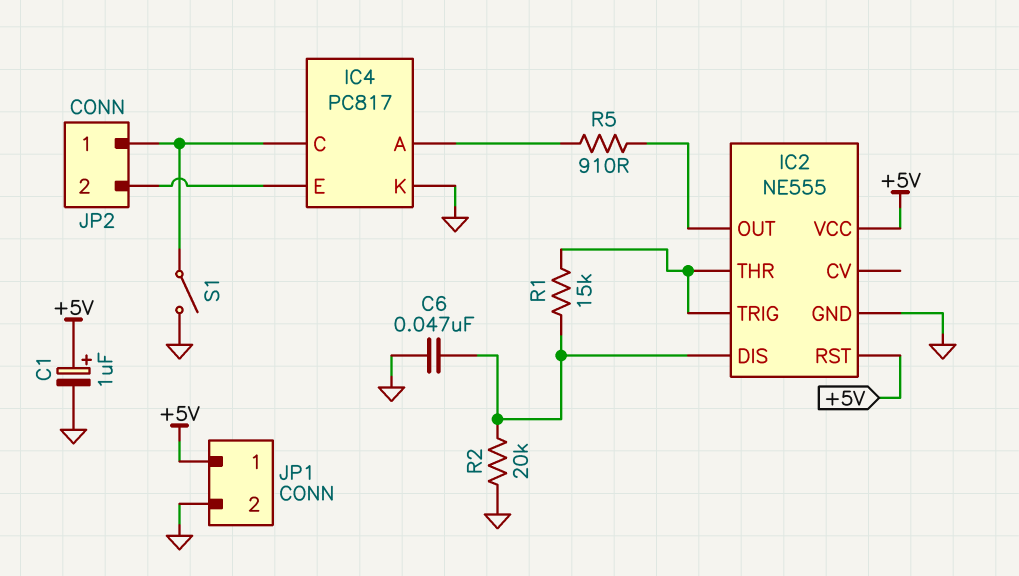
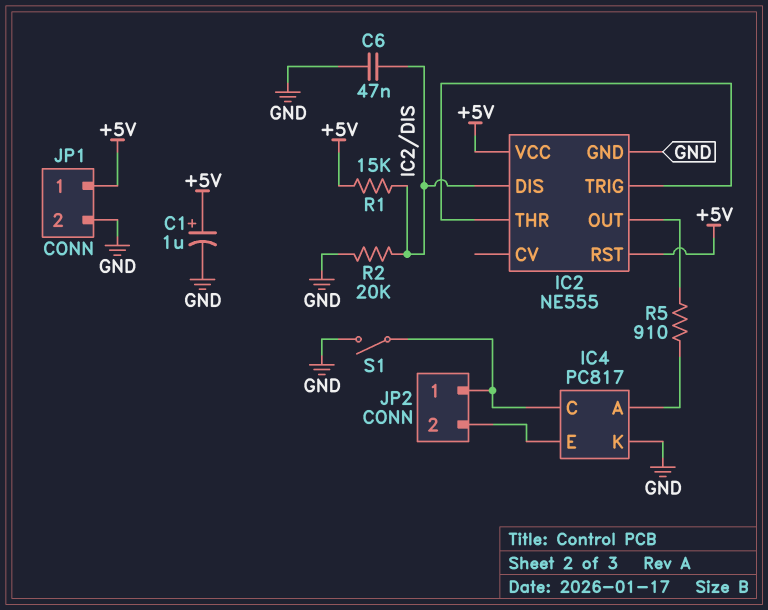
R1: 15k (IC2/DIS, IC2/THR) -> 15k (+5V, IC2/DIS)

